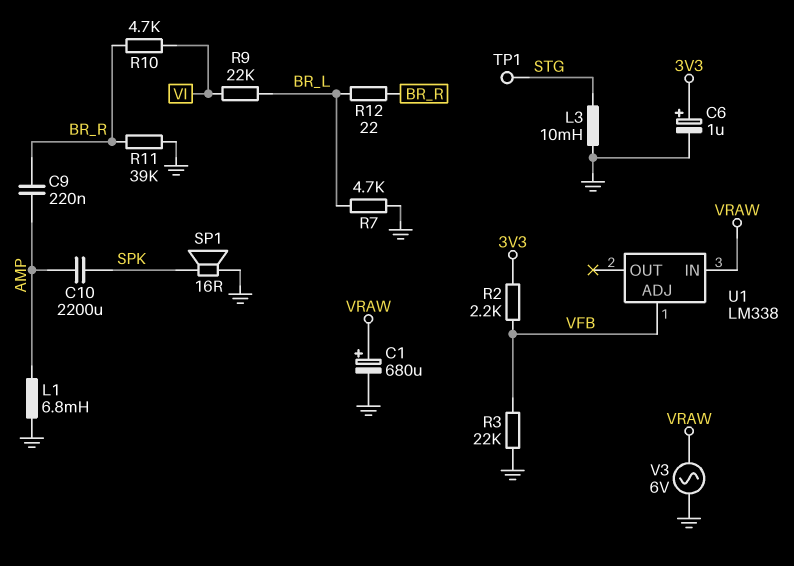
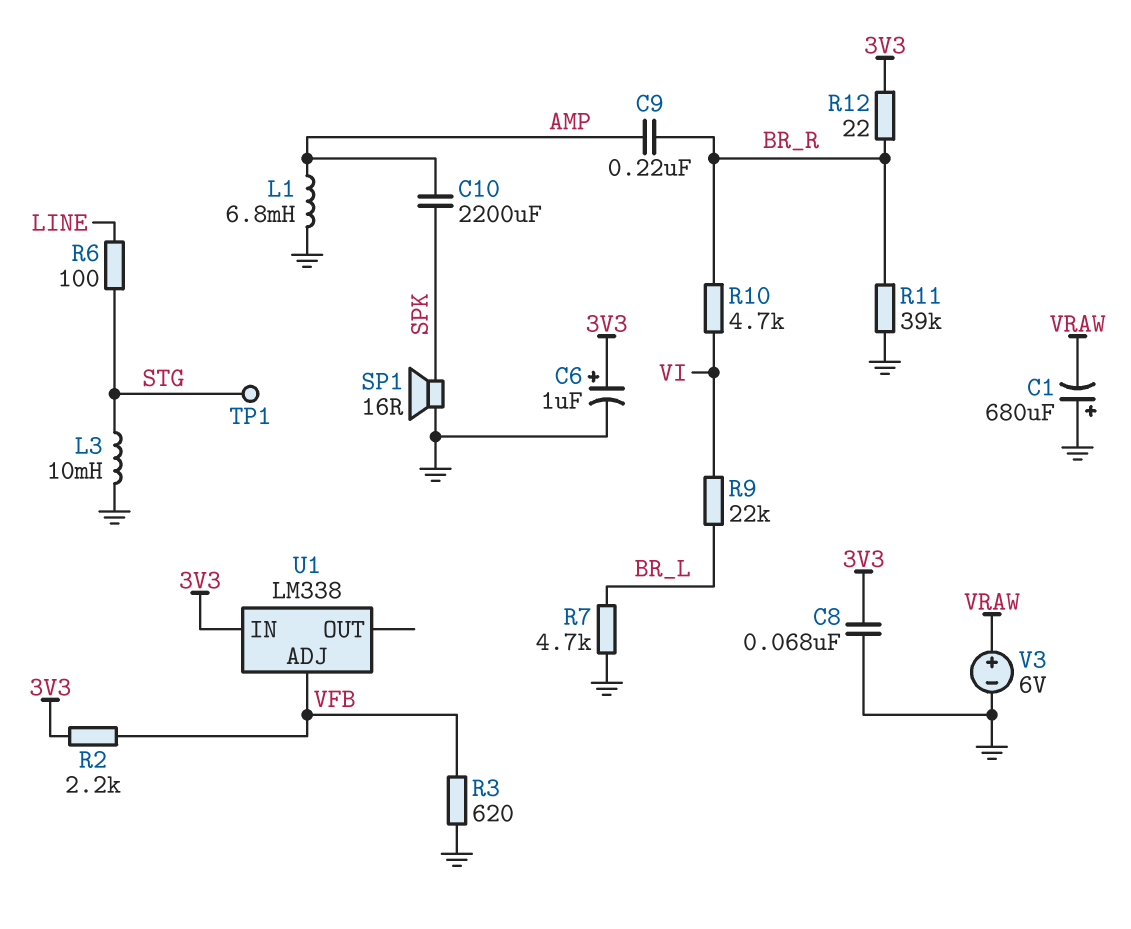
C1: 680uF (plus VRAW, minus GND) -> 680uF (plus GND, minus VRAW)
C8: none -> 68nF (3V3, GND)
R3: 22k (GND, VFB) -> 620 (GND, VFB)
R6: none -> 100 (LINE, STG)
R12: 22 (BR_L, BR_R) -> 22 (3V3, BR_R)
U1 pin IN: VRAW -> 3V3
V3: AC 6V (GND, VRAW) -> 6V (plus VRAW, minus GND)

